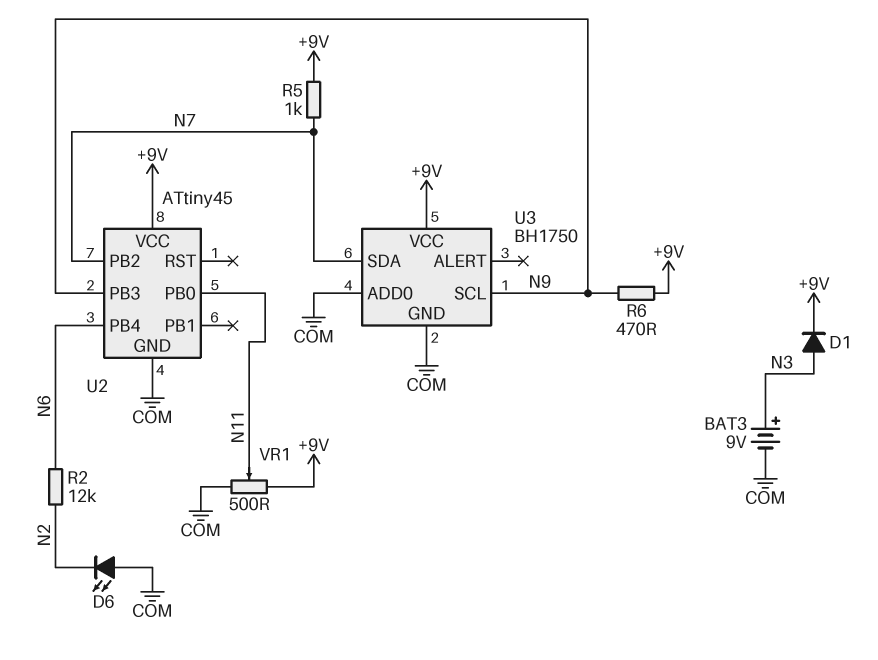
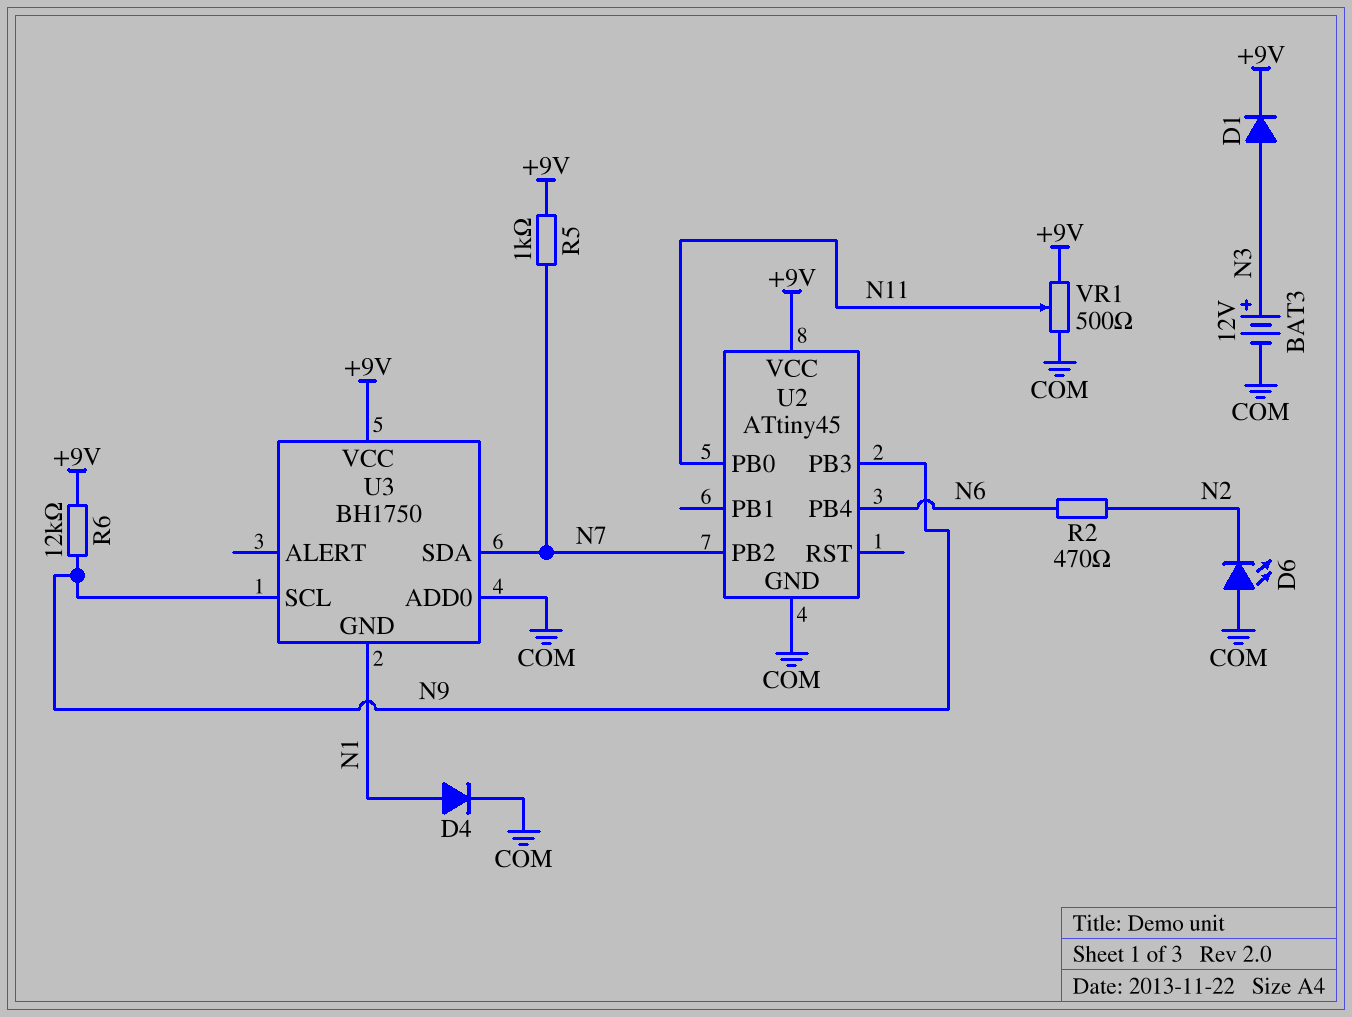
BAT3: 9V (plus N3, minus COM) -> 12V (plus N3, minus COM)
D4: none -> diode (A N1, K COM)
R2: 12k (N2, N6) -> 470 (N2, N6)
R6: 470 (+9V, N9) -> 12k (+9V, N9)
U3 pin GND: COM -> N1

